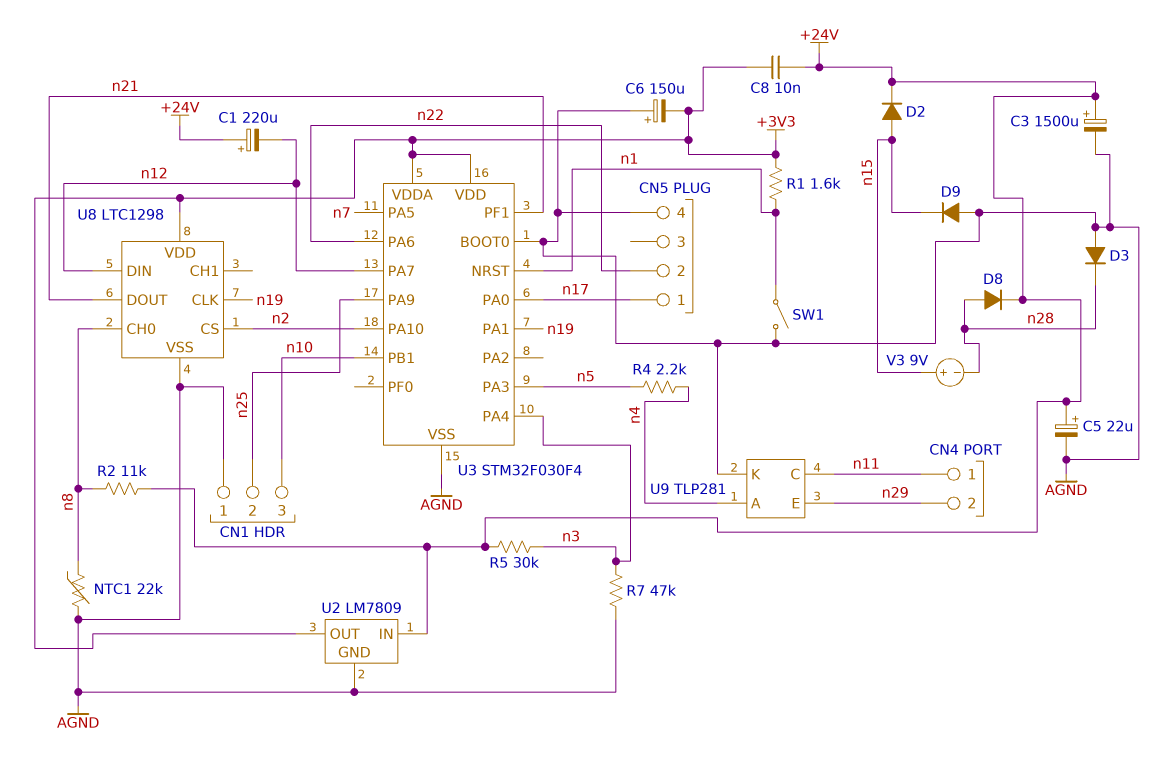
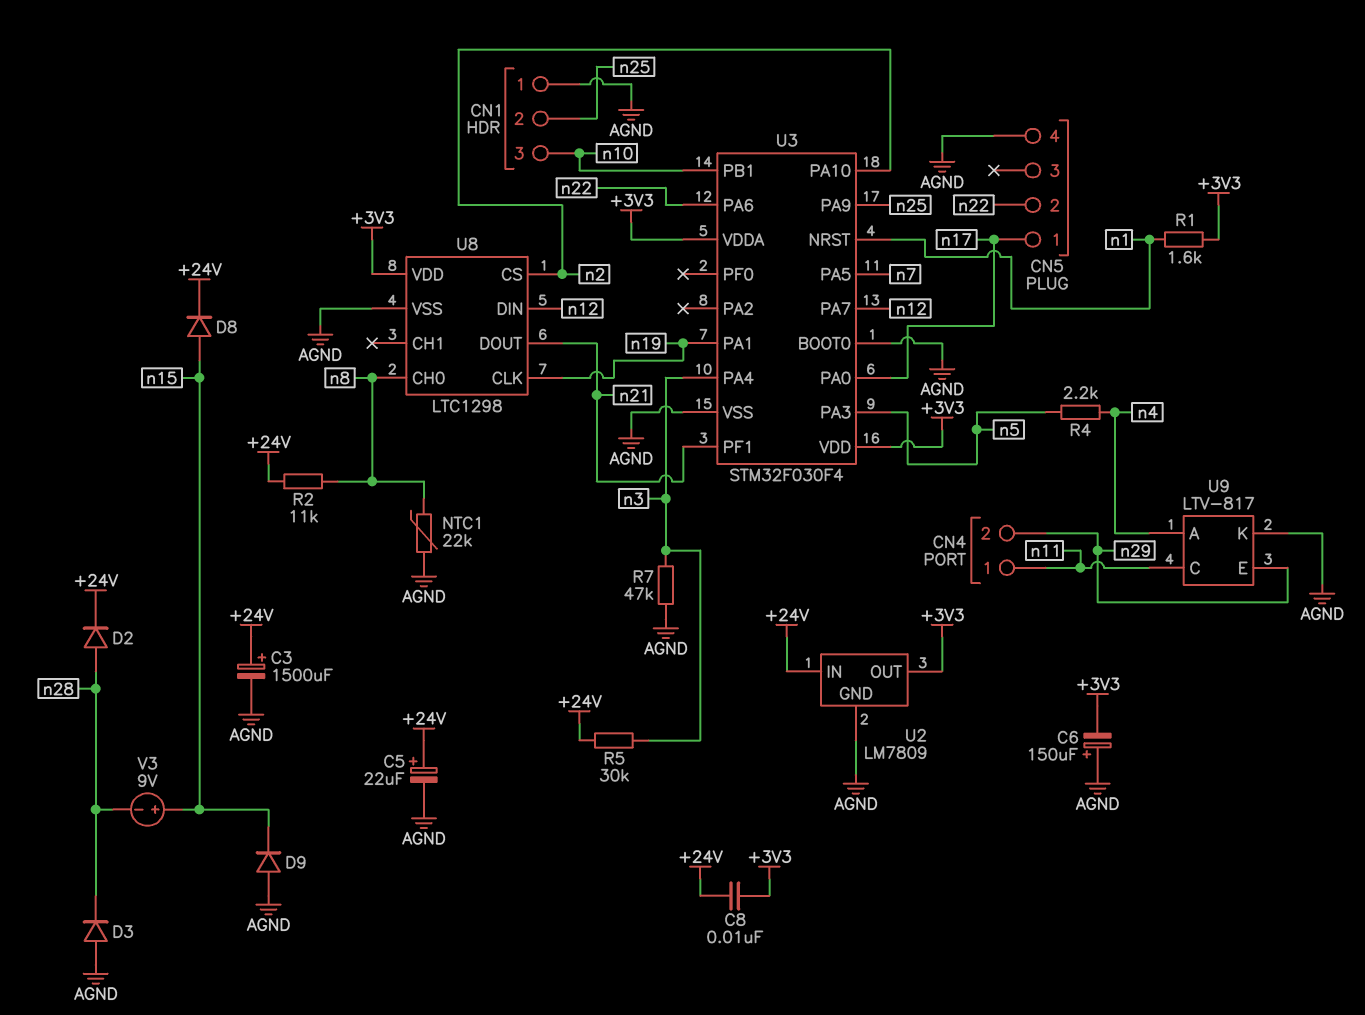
C1: 220uF (plus +24V, minus n12) -> none
D2: diode (A n15, K +24V) -> diode (A n28, K +24V)
D8: diode (A n28, K +24V) -> diode (A n15, K +24V)
SW1: switch (AGND, n1) -> none
U9: TLP281 -> LTV-817

